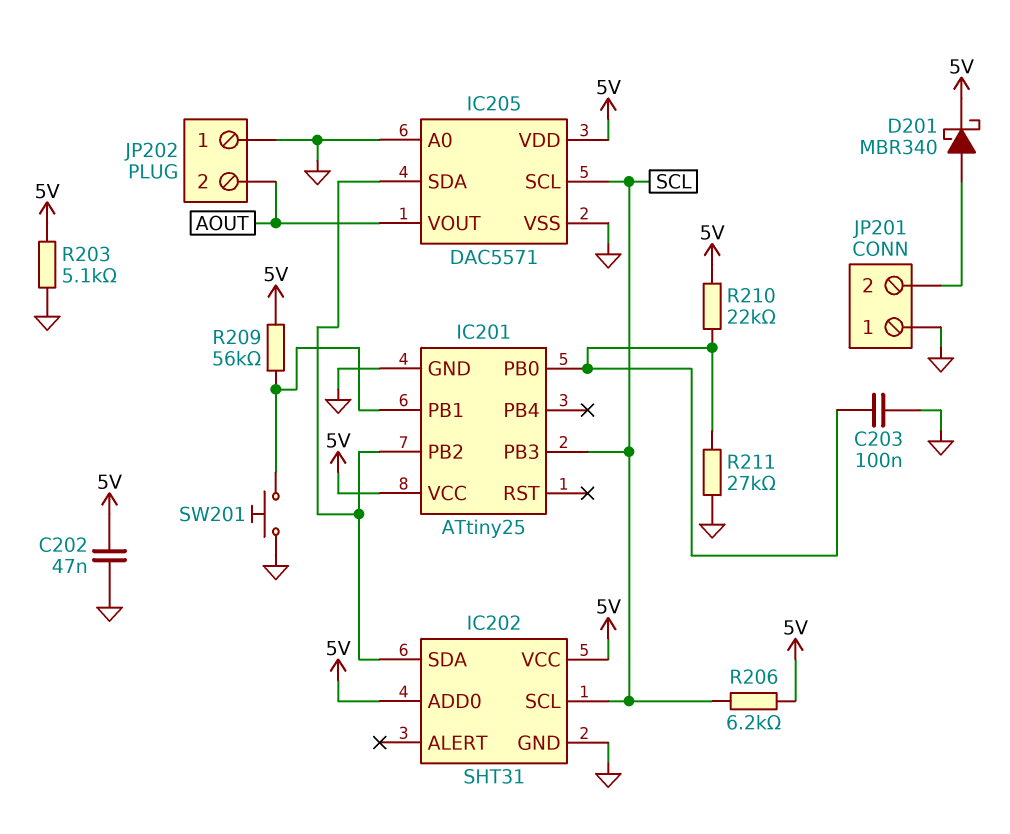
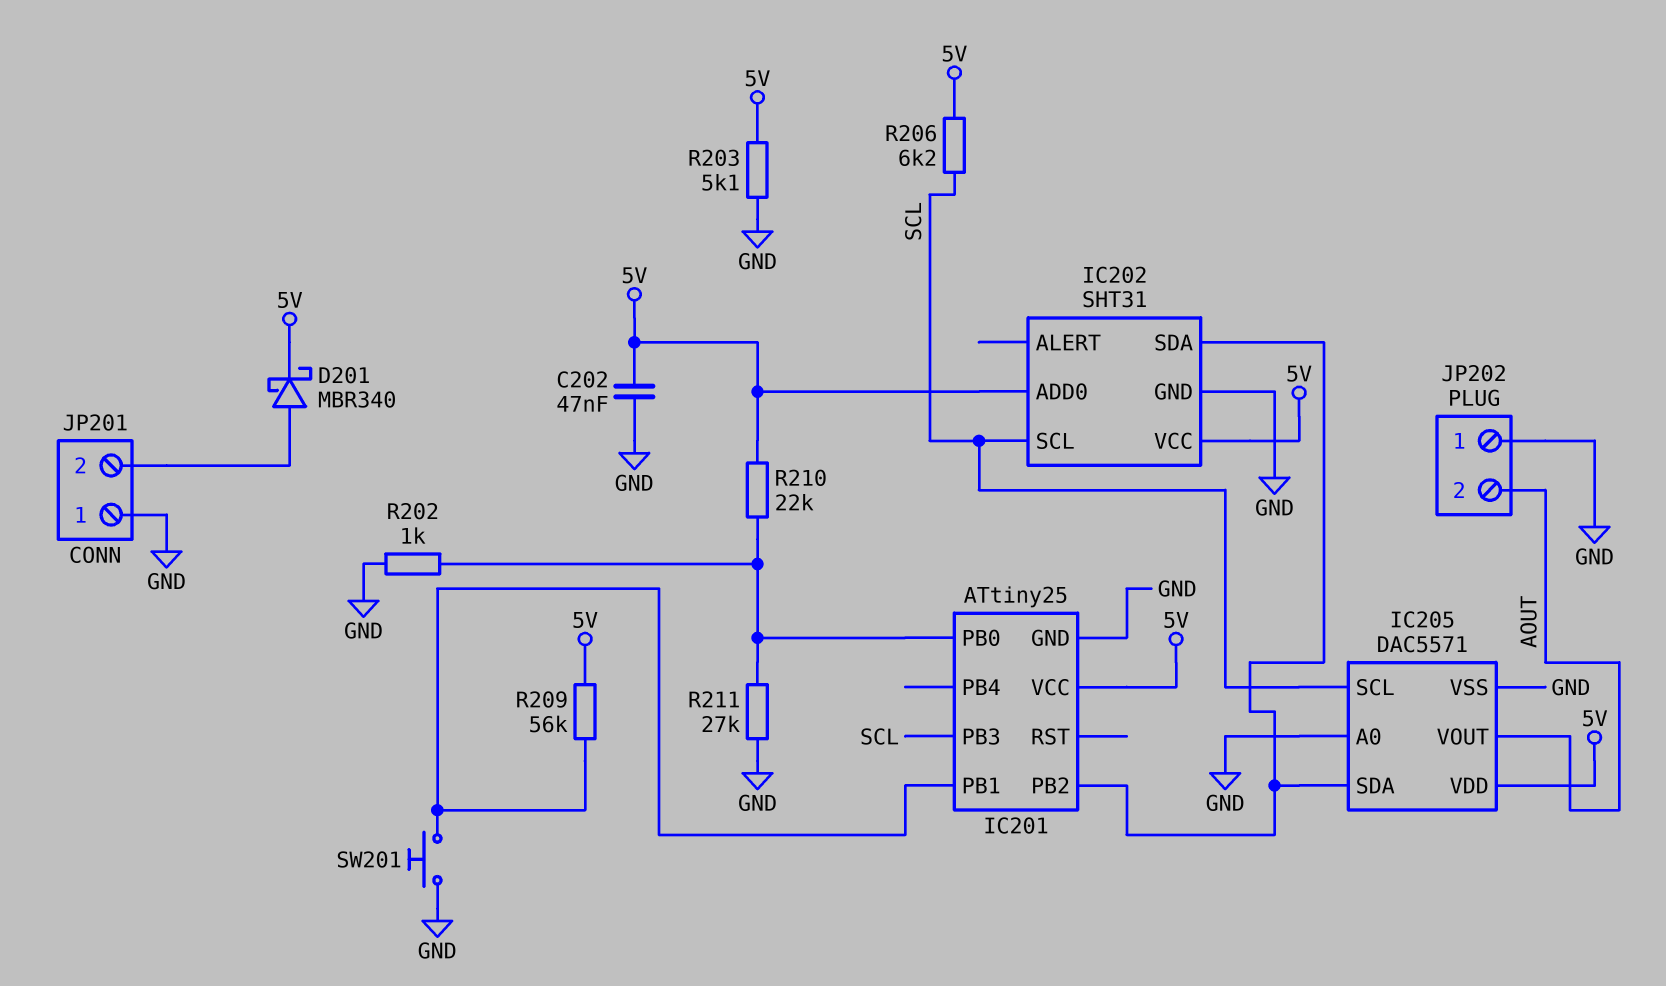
C203: 100nF (GND, IC201/PB0) -> none
R202: none -> 1k (GND, IC201/PB0)

